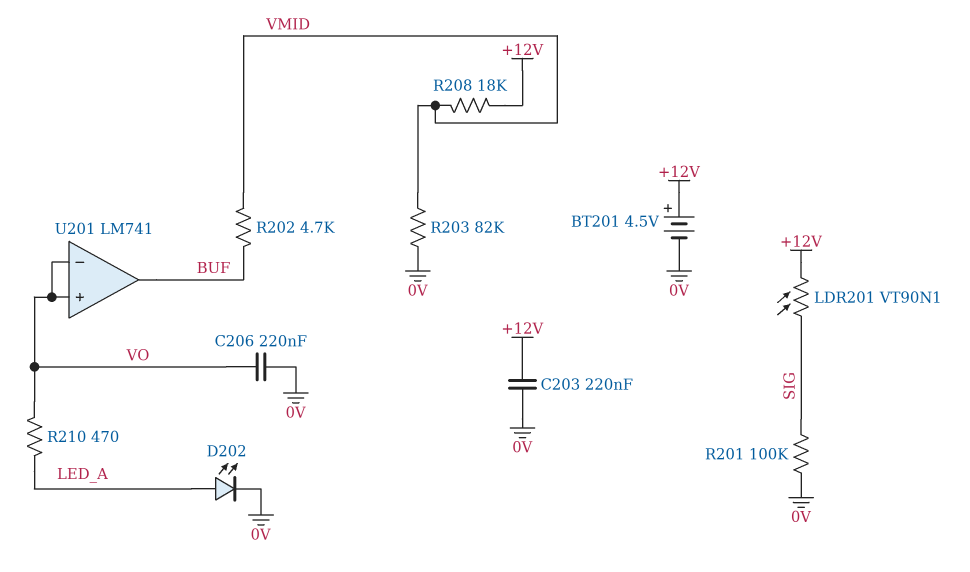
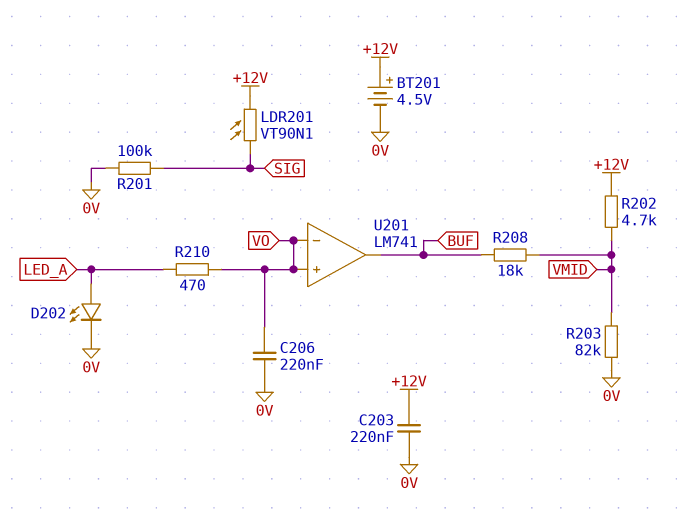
R202: 4.7k (BUF, VMID) -> 4.7k (+12V, VMID)
R208: 18k (+12V, VMID) -> 18k (BUF, VMID)

